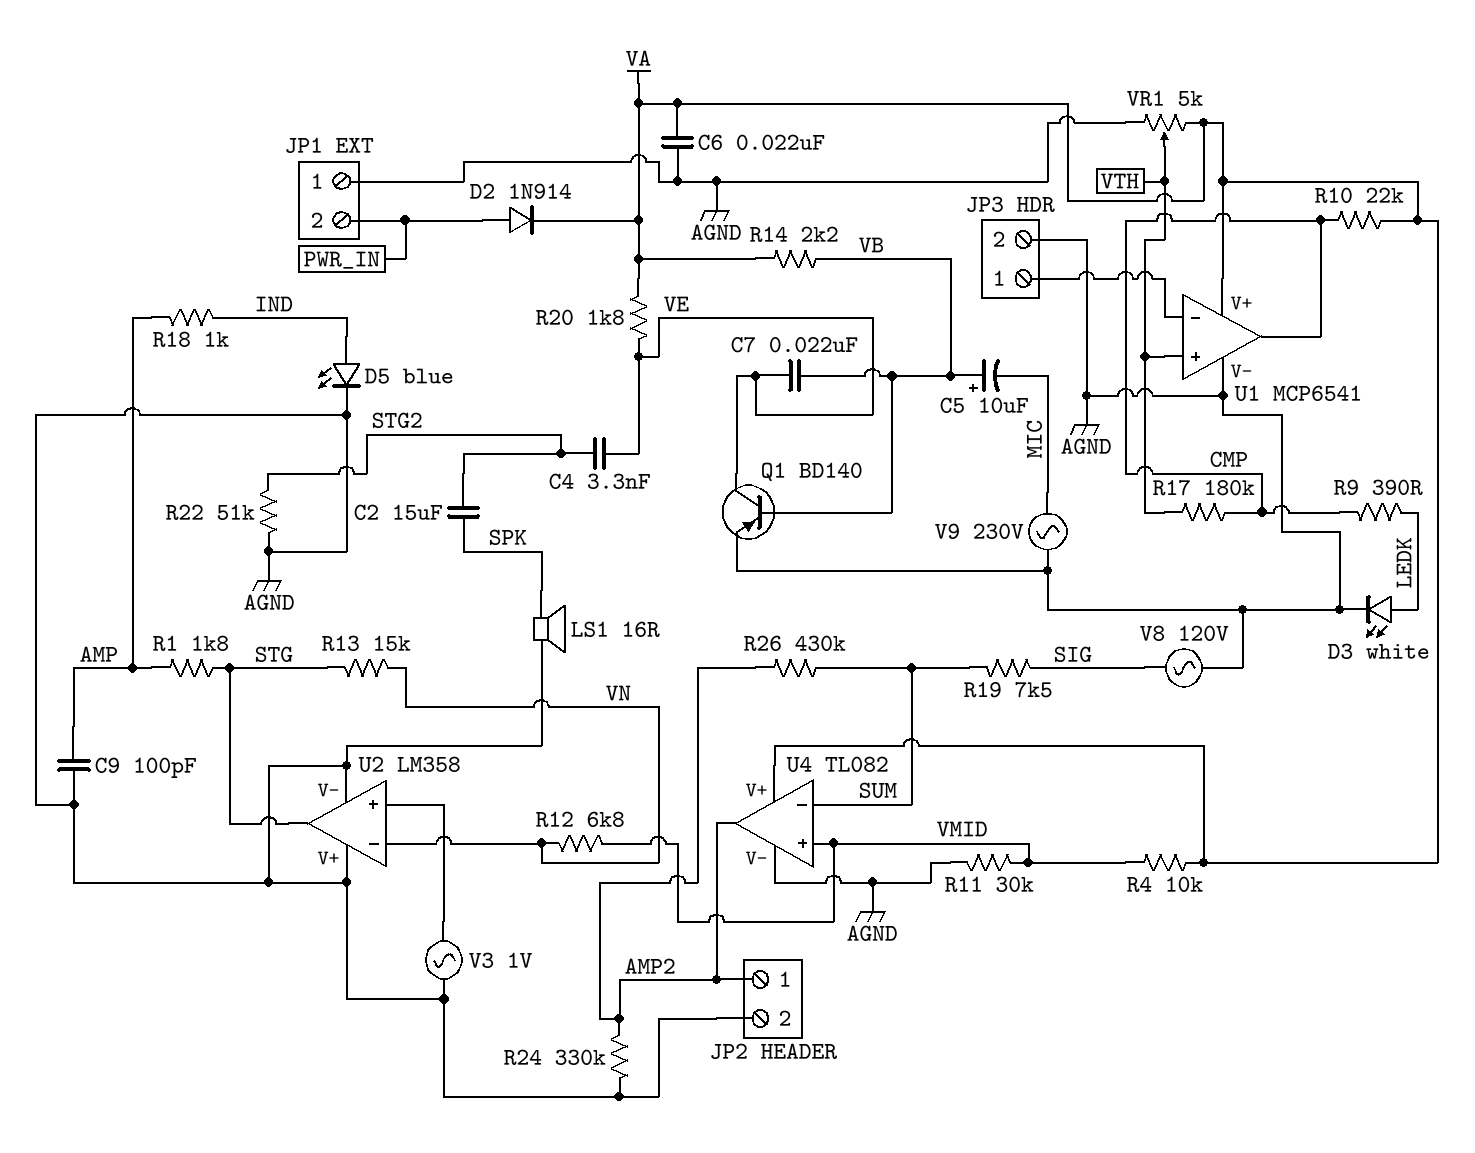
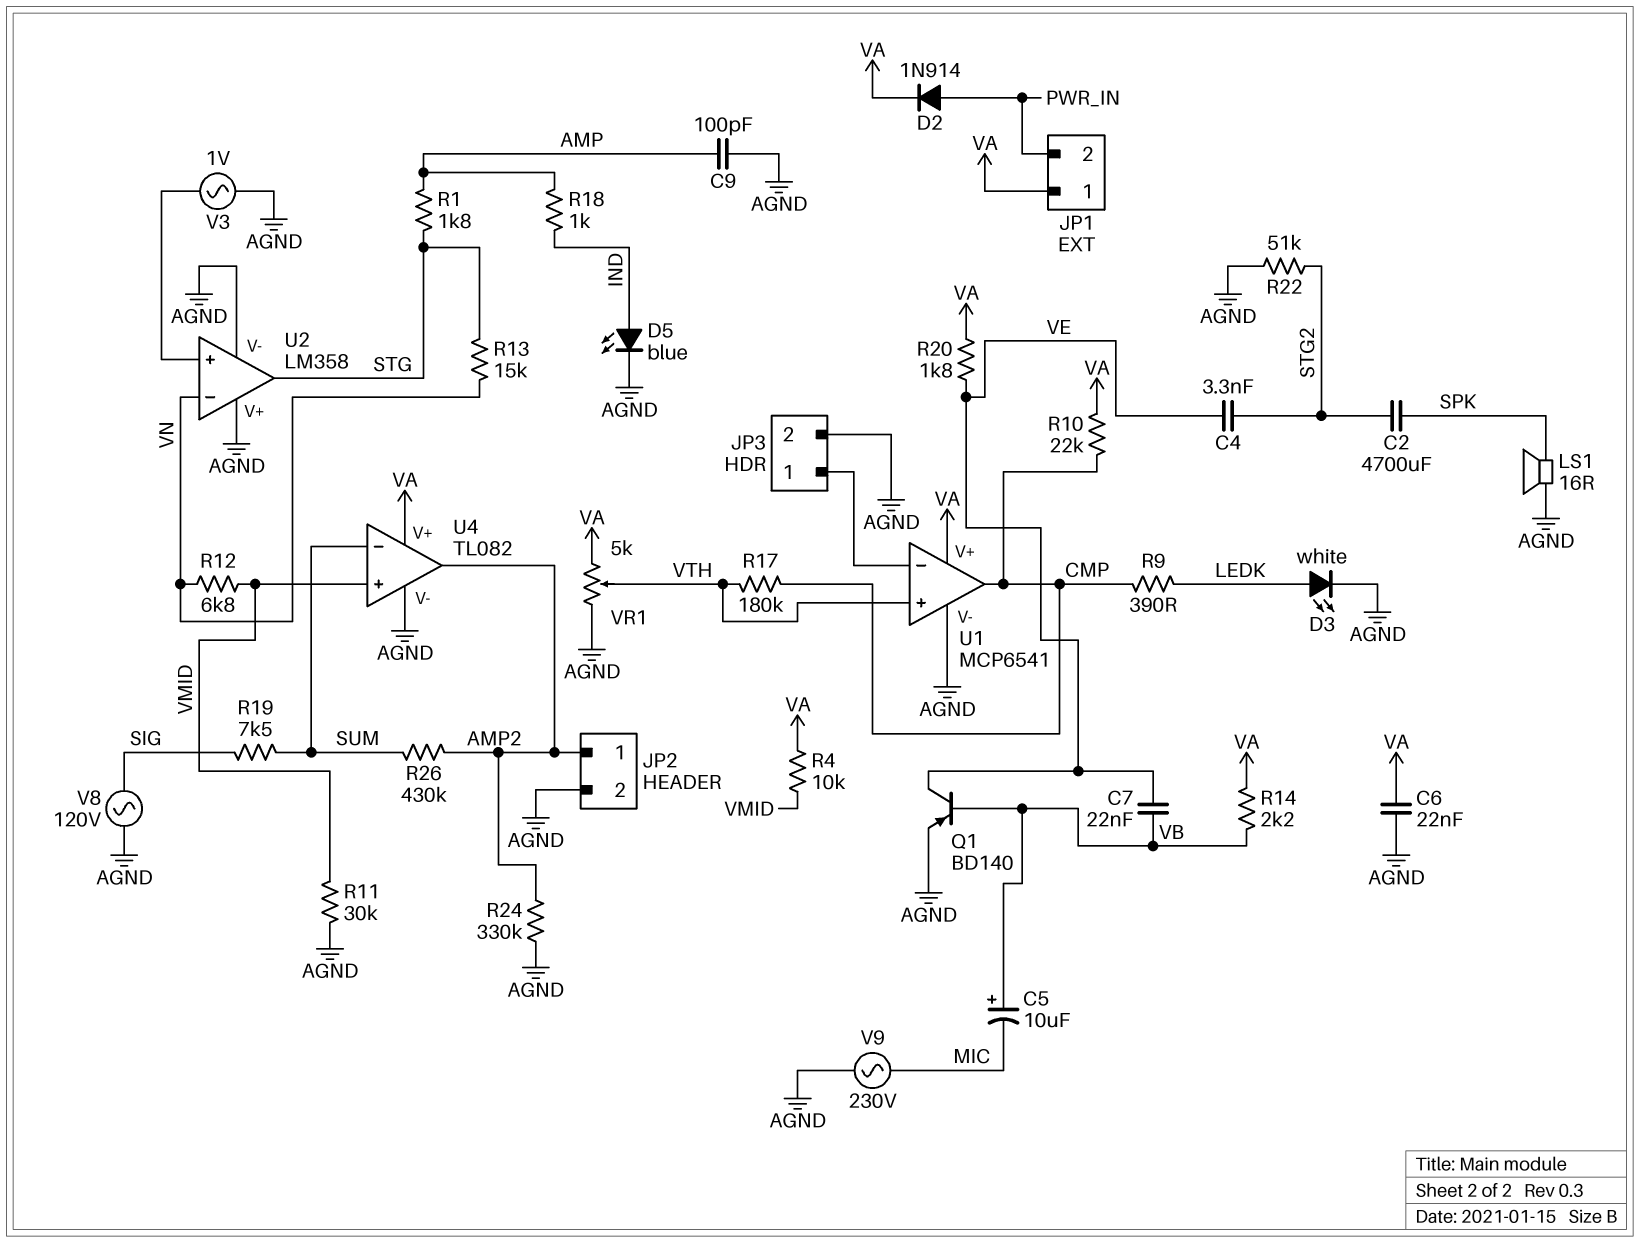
C2: 15uF (SPK, STG2) -> 4700uF (SPK, STG2)
JP1 pin 1: AGND -> VA

